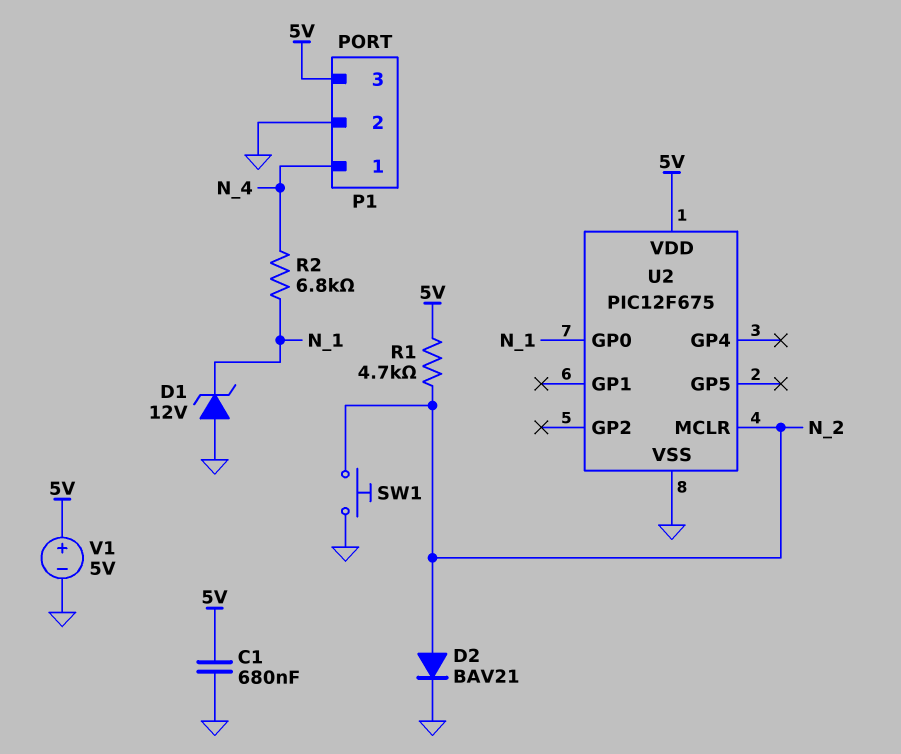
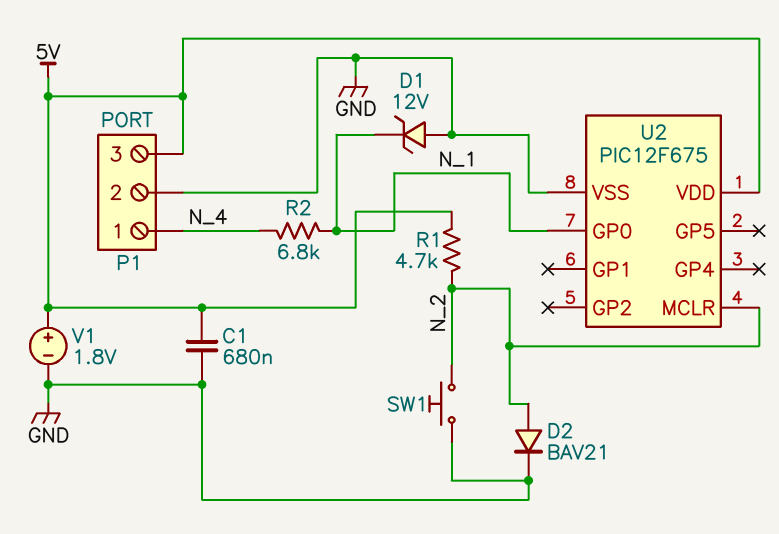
V1: 5V (plus 5V, minus GND) -> 1.8V (plus 5V, minus GND)

